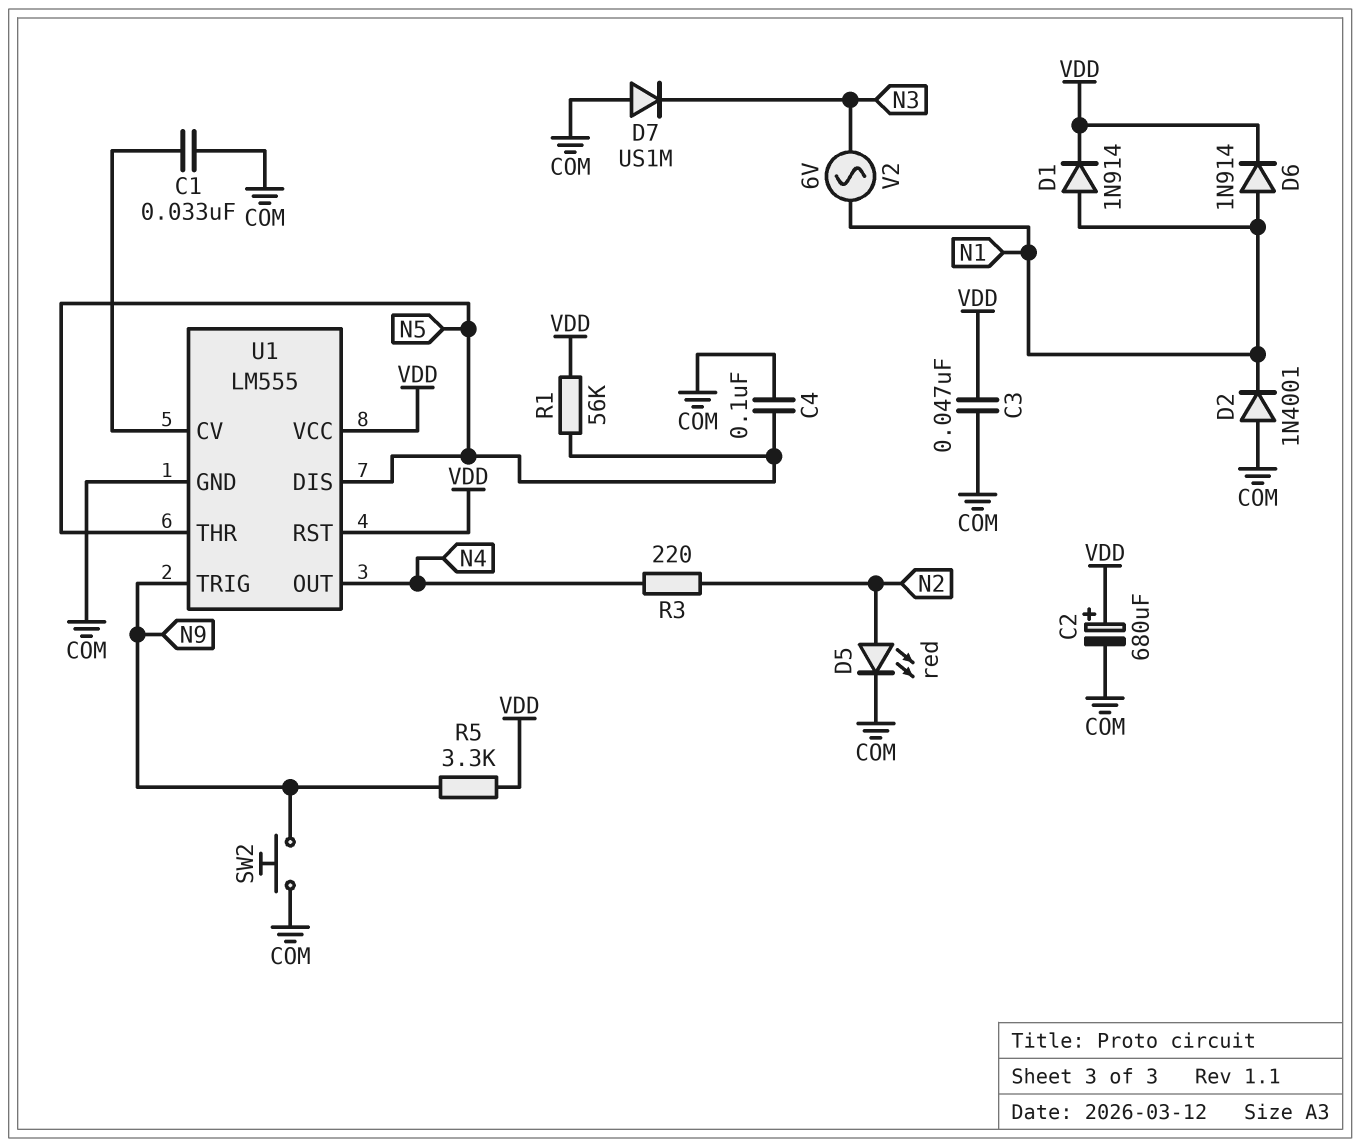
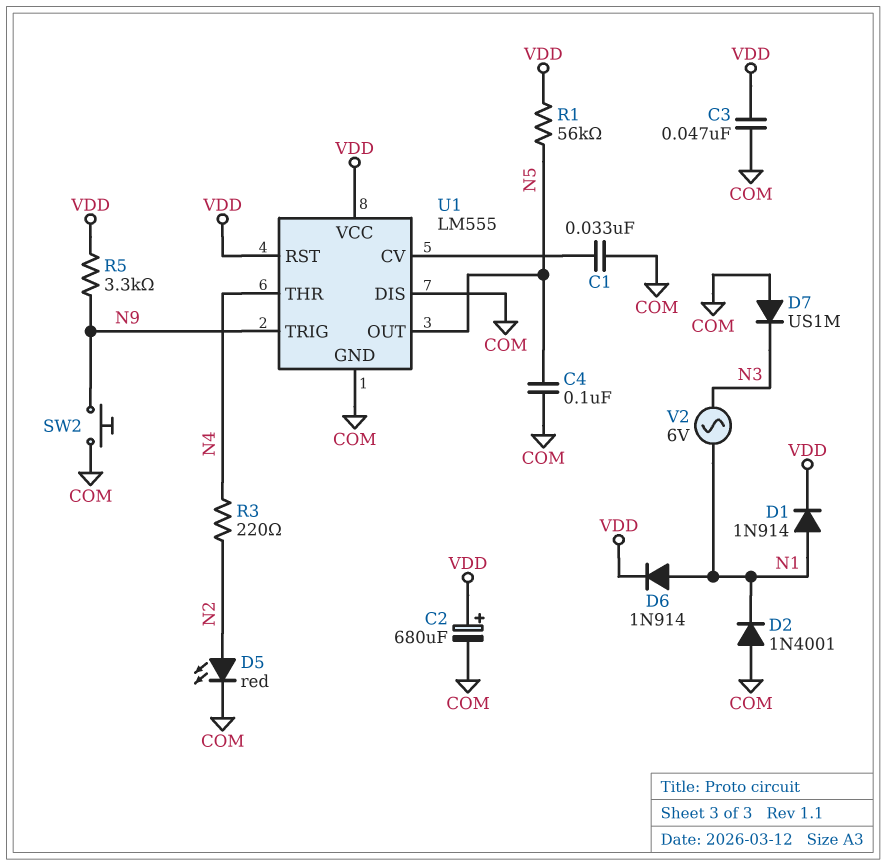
U1 pin DIS: N5 -> COM
U1 pin OUT: N4 -> N5
U1 pin THR: N5 -> N4

